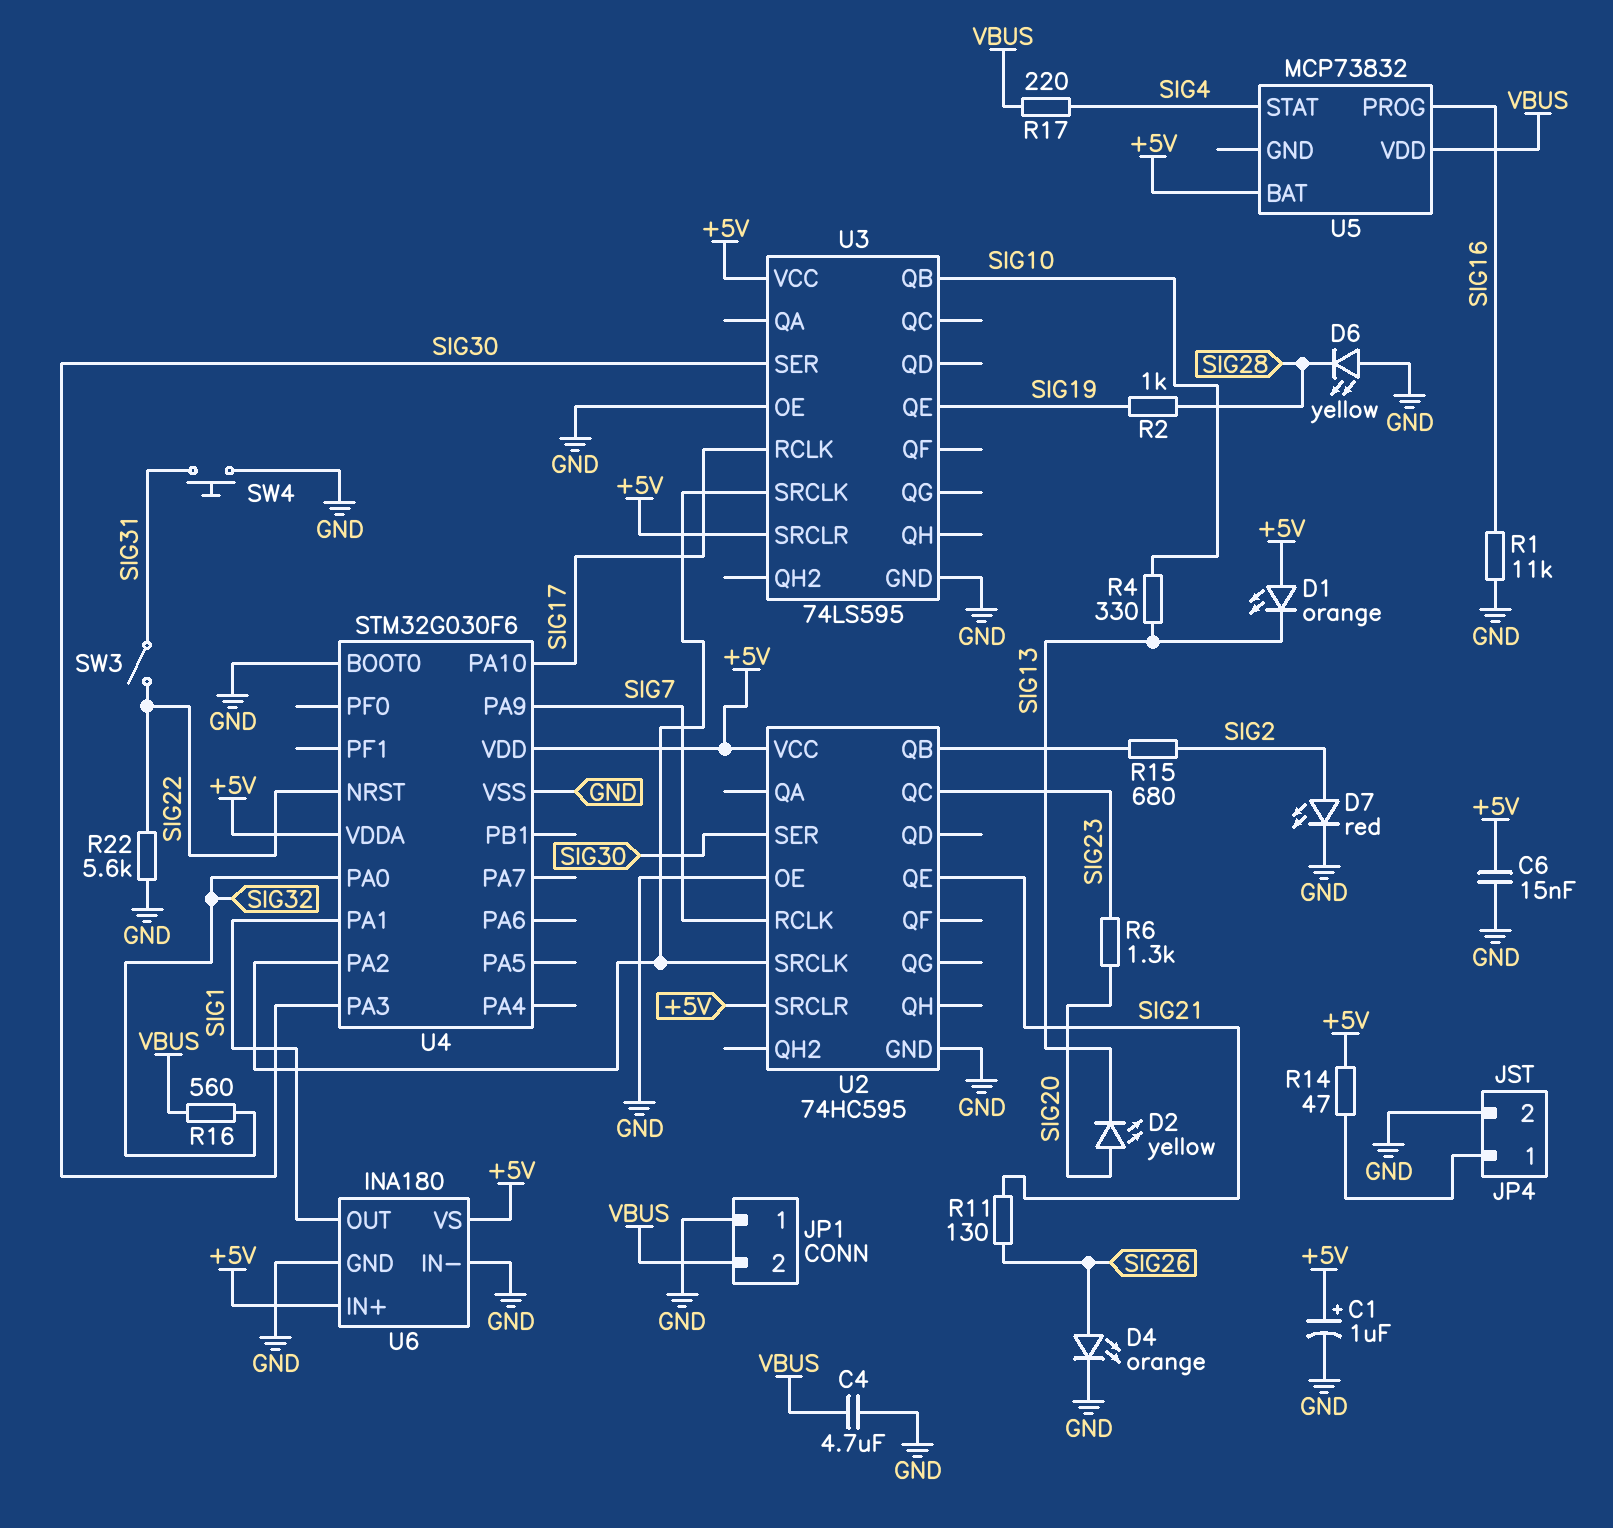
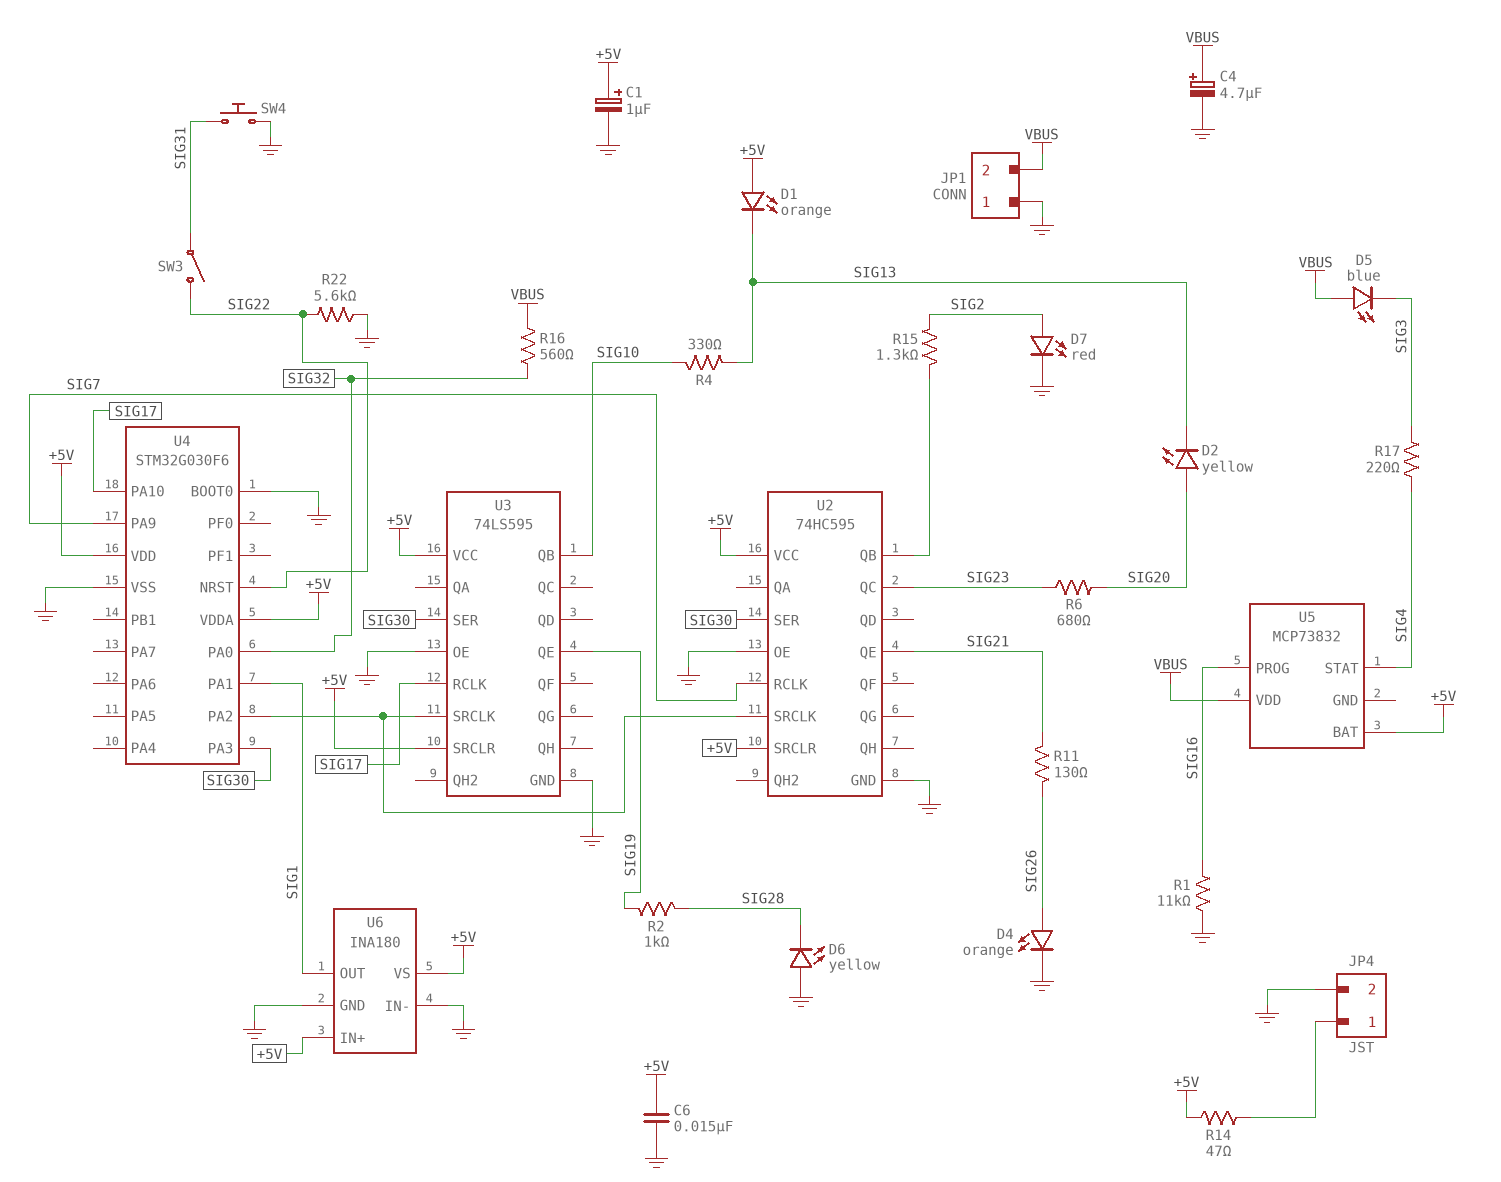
C4: 4.7uF (GND, VBUS) -> 4.7uF (plus VBUS, minus GND)
D5: none -> LED blue (A VBUS, K SIG3)
R6: 1.3k (SIG20, SIG23) -> 680 (SIG20, SIG23)
R15: 680 (SIG2, U2/QB) -> 1.3k (SIG2, U2/QB)
R17: 220 (SIG4, VBUS) -> 220 (SIG3, SIG4)

